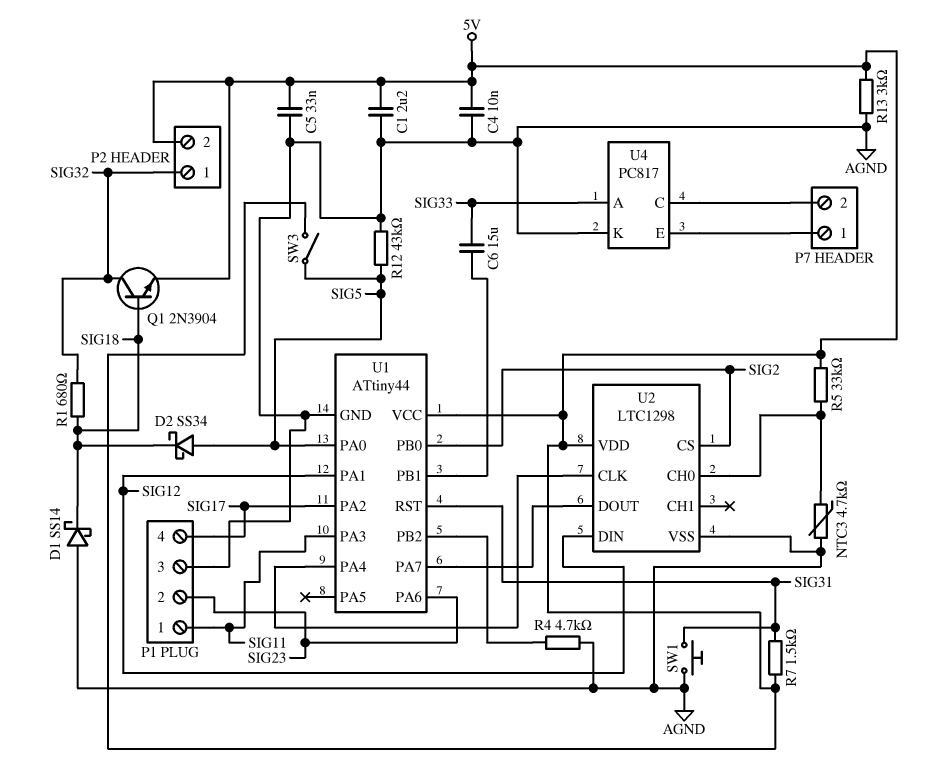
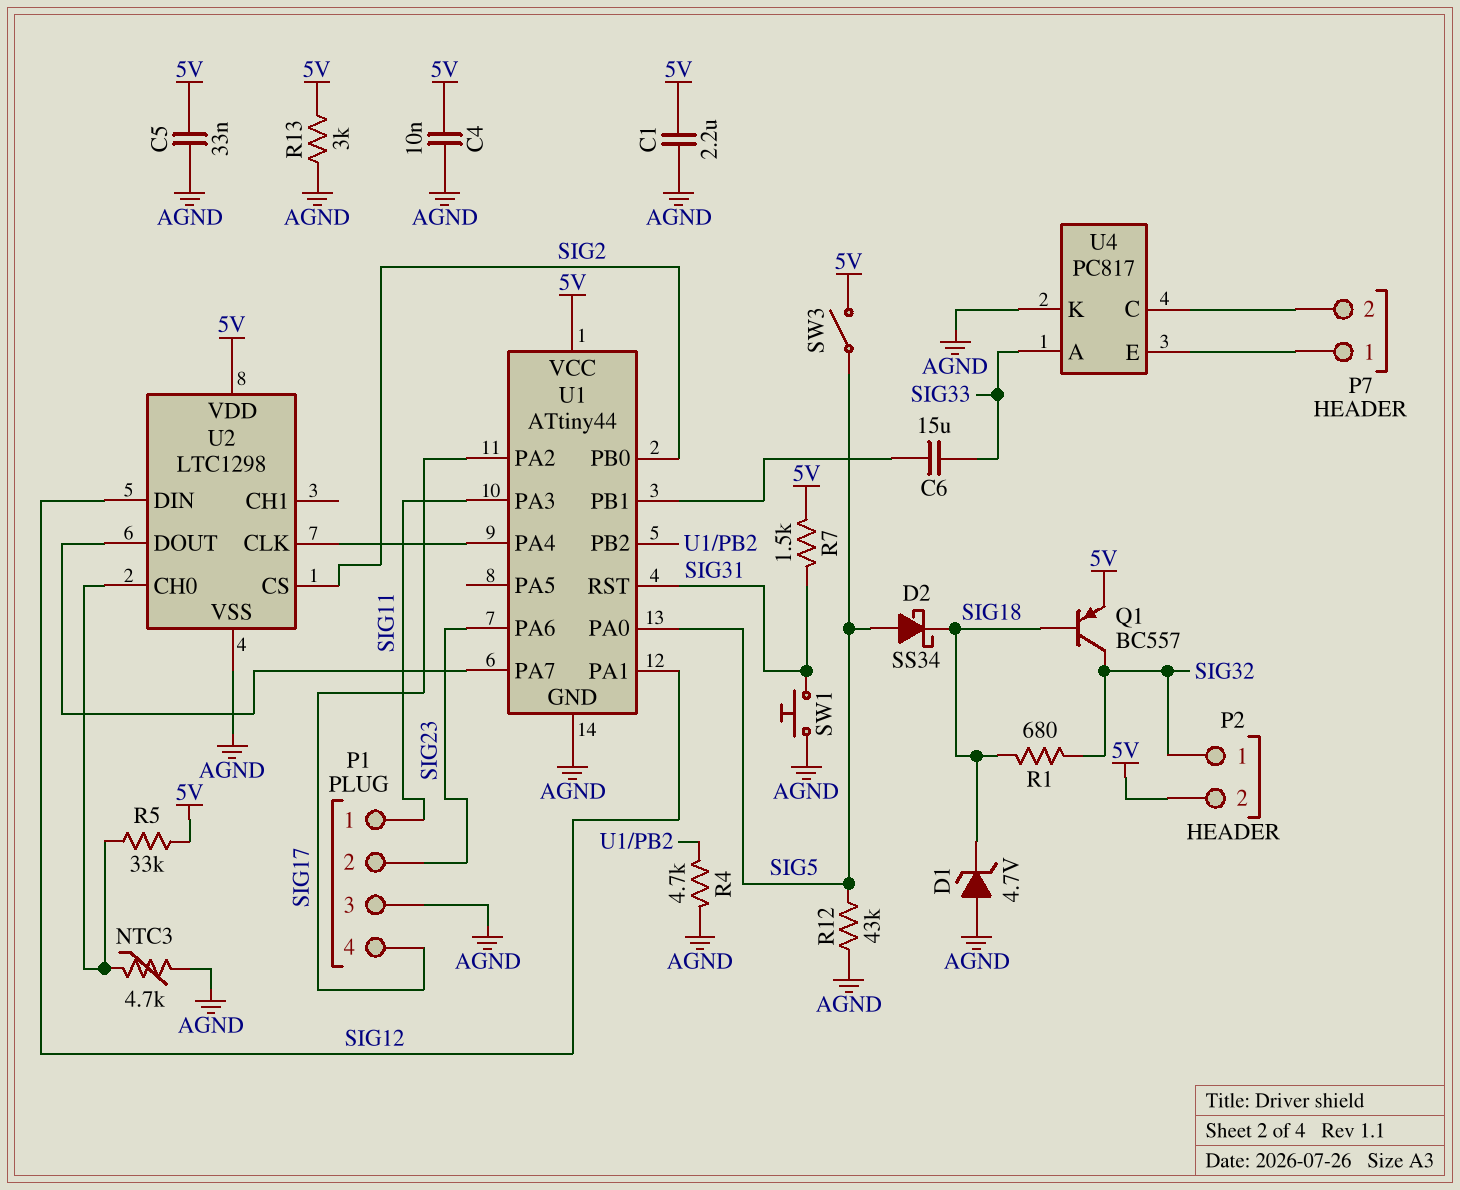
D1: schottky SS14 (A AGND, K SIG18) -> zener 4.7V (A AGND, K SIG18)
Q1: NPN 2N3904 (B SIG18, C SIG32, E 5V) -> PNP BC557 (B SIG18, C SIG32, E 5V)

